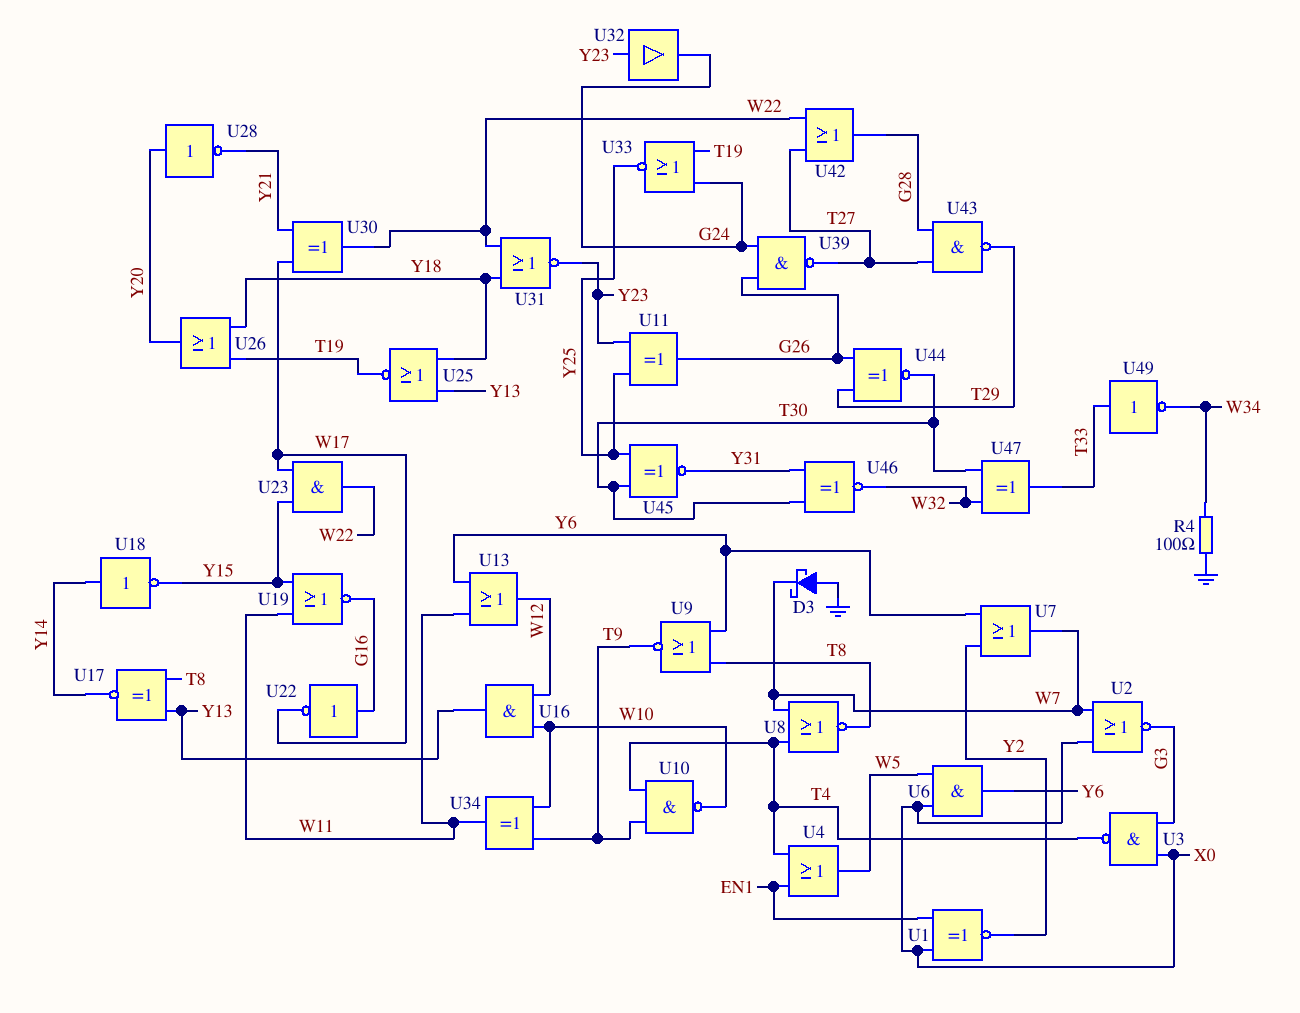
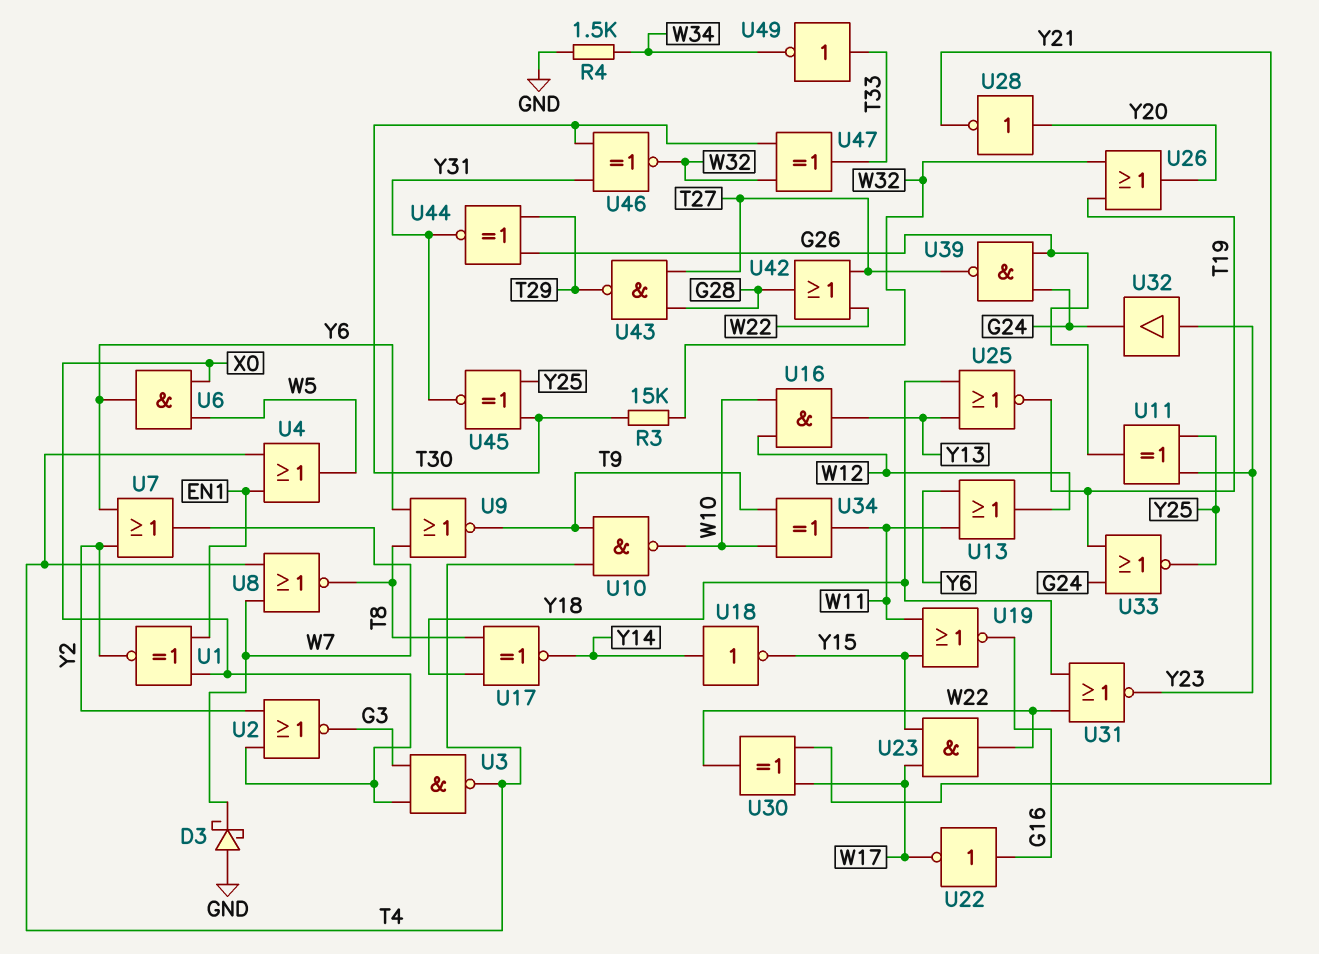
R3: none -> 15k (T30, W32)
R4: 100 (GND, W34) -> 1.5k (GND, W34)
U2: NOR (in W7, in X0, out G3) -> NOR (in X0, in Y2, out G3)
U17: XNOR (in T8, in Y13, out Y14) -> XNOR (in T8, in Y18, out Y14)
U26: OR (in T19, in Y18, out Y20) -> OR (in T19, in W32, out Y20)
U44: XNOR (in G26, in T29, out T30) -> XNOR (in G26, in T29, out Y31)

